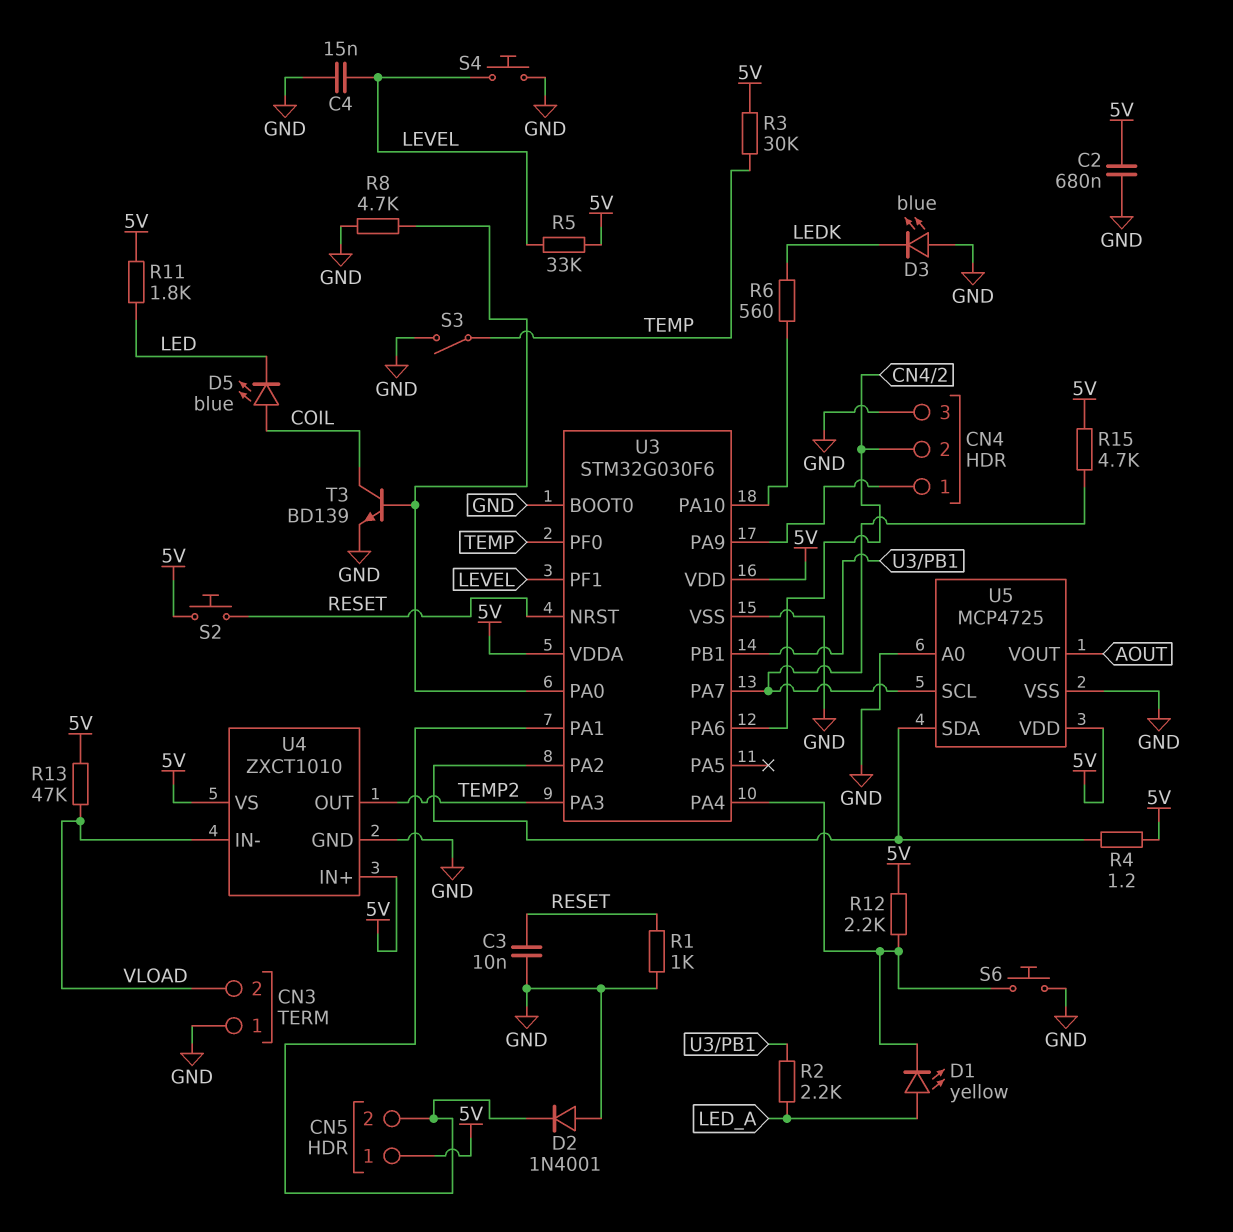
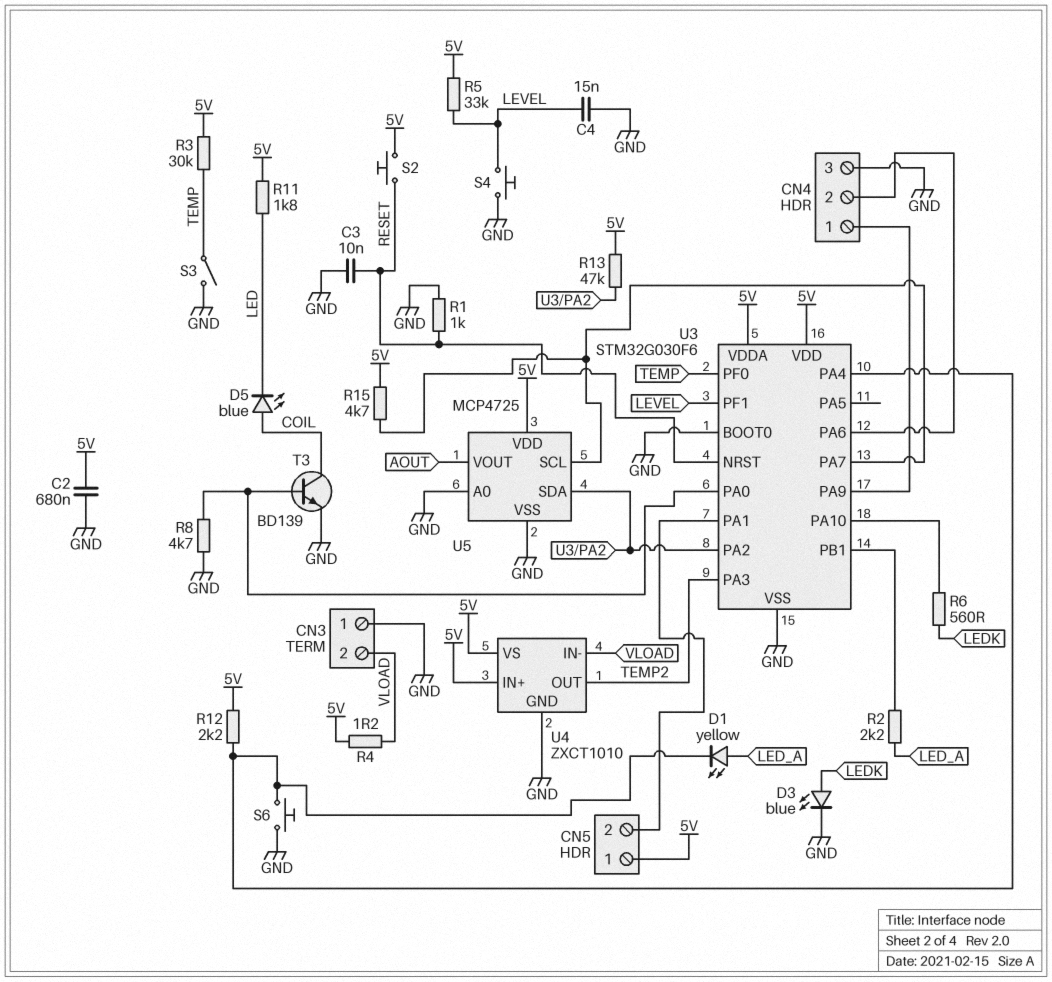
D2: diode 1N4001 (A GND, K CN5/2) -> none
D3: LED blue (A GND, K LEDK) -> LED blue (A LEDK, K GND)
R4: 1.2 (5V, U3/PA2) -> 1.2 (5V, VLOAD)
R13: 47k (5V, VLOAD) -> 47k (5V, U3/PA2)

